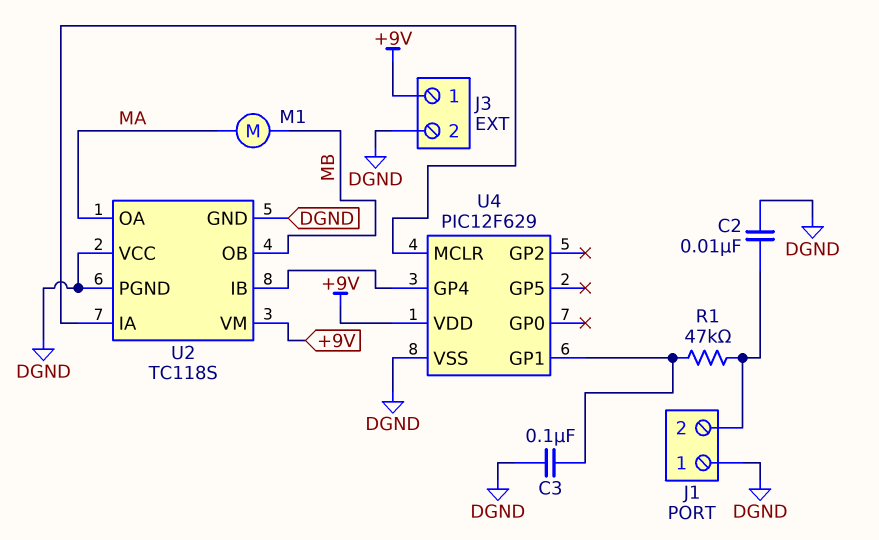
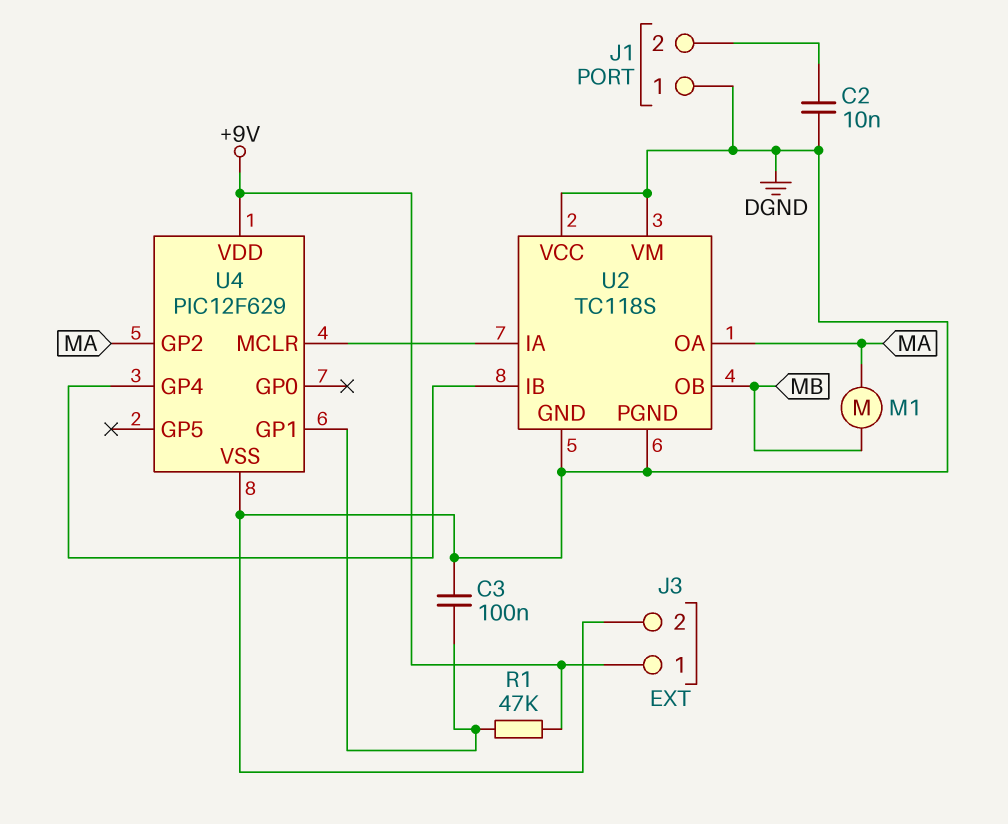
R1: 47k (J1/2, U4/GP1) -> 47k (+9V, U4/GP1)
U2 pin VM: +9V -> DGND
U4 pin GP2: none -> MA

